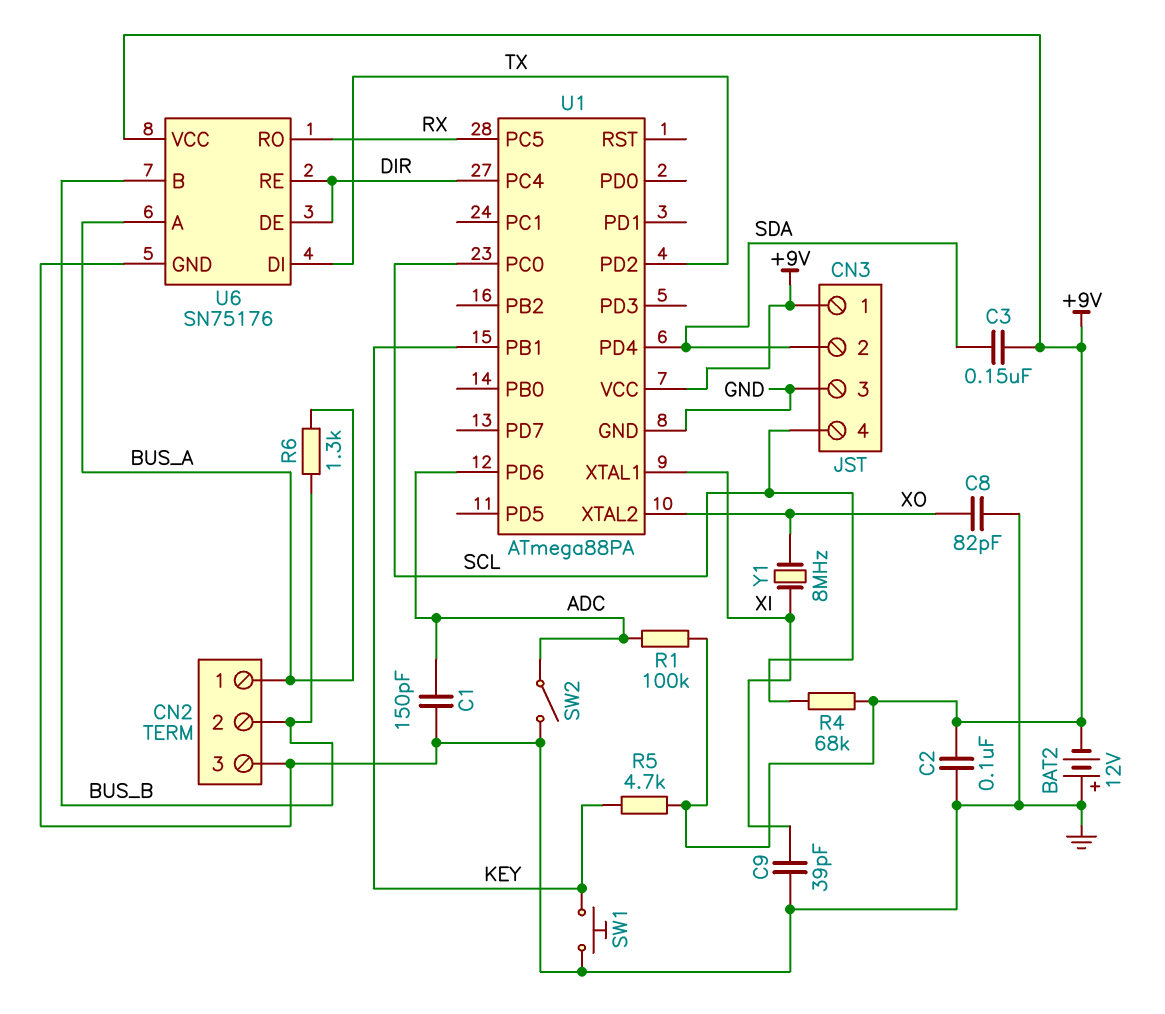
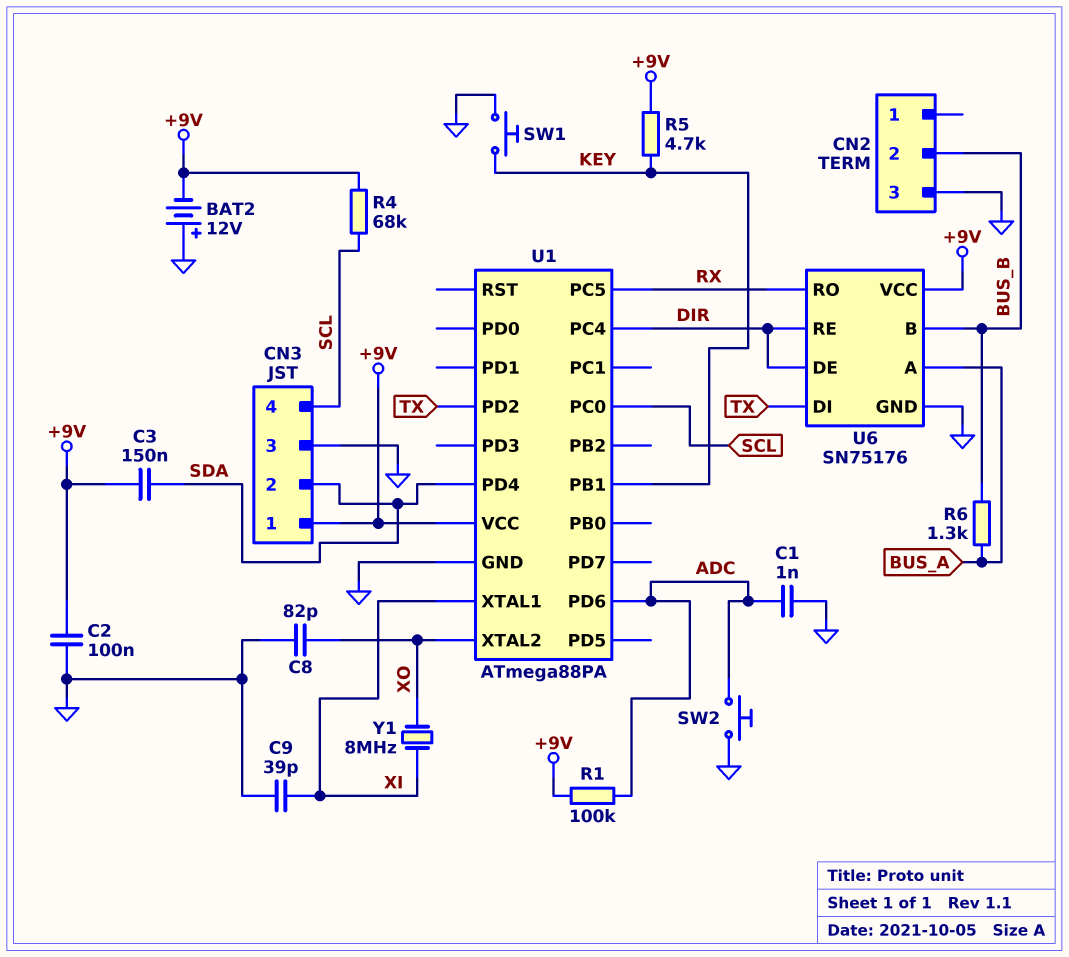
C1: 150pF (ADC, GND) -> 1nF (ADC, GND)
CN2 pin 1: BUS_A -> none
SW2: switch (ADC, GND) -> button (ADC, GND)

